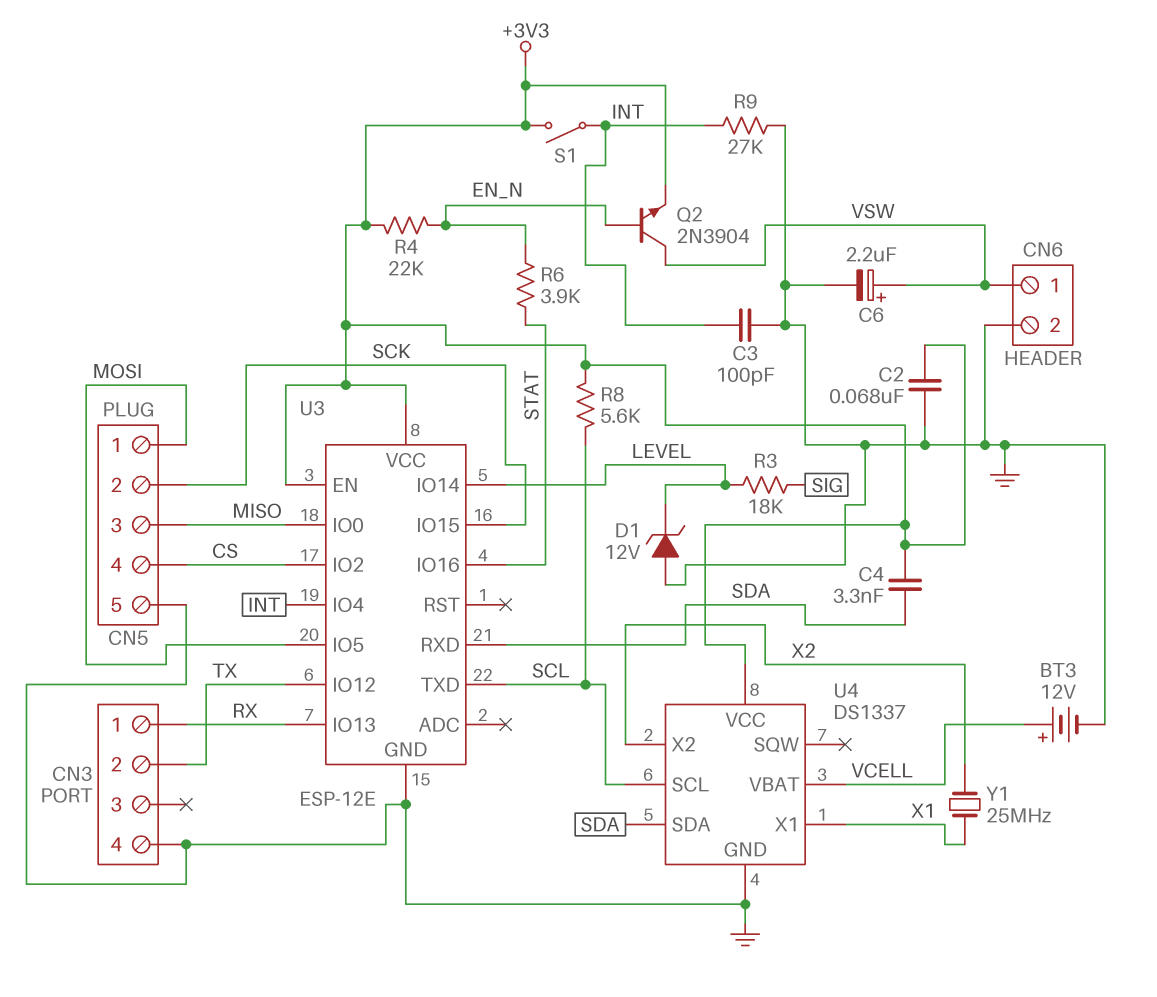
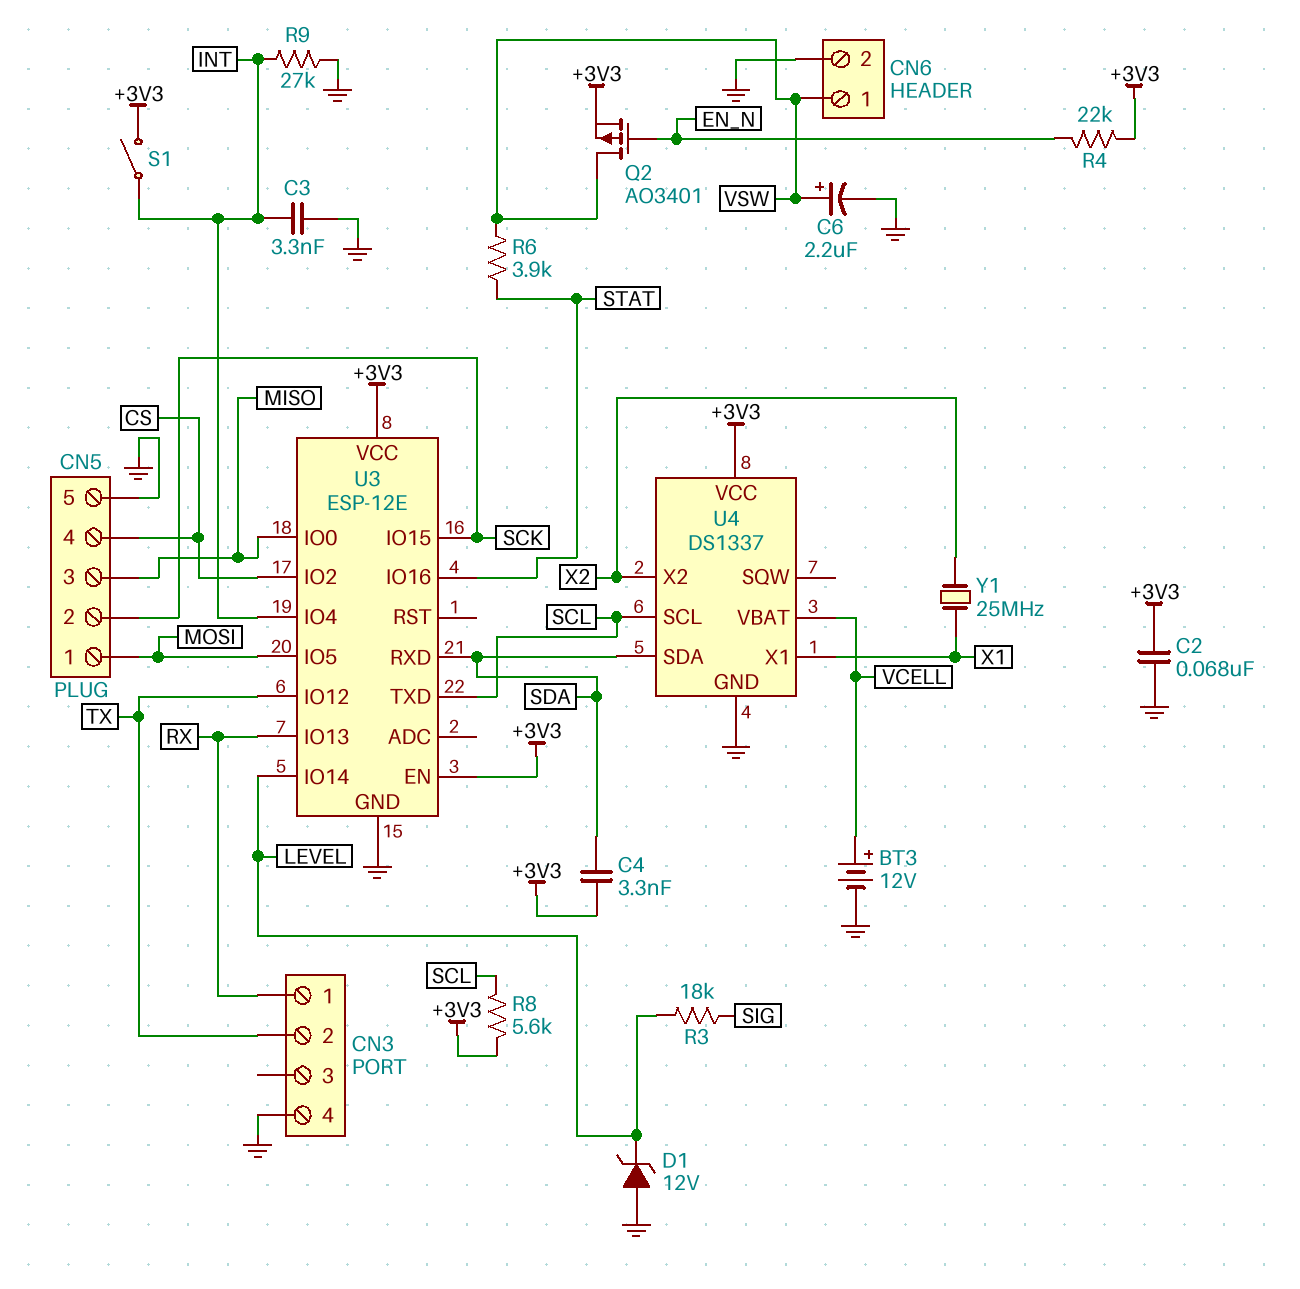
C3: 100pF (GND, INT) -> 3.3nF (GND, INT)
Q2: NPN 2N3904 (B EN_N, C VSW, E +3V3) -> PMOS AO3401 (G EN_N, D VSW, S +3V3)
R6: 3.9k (EN_N, STAT) -> 3.9k (STAT, VSW)

